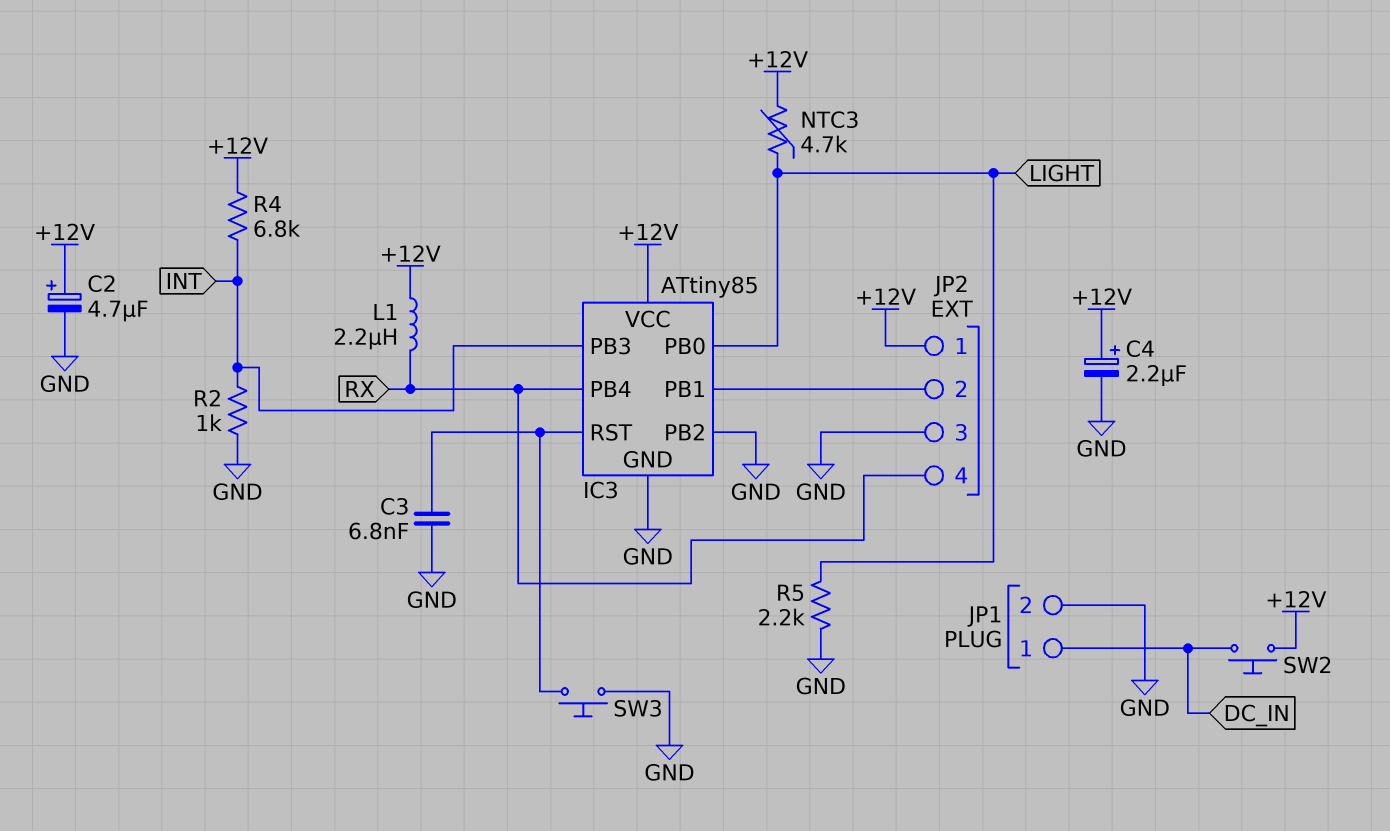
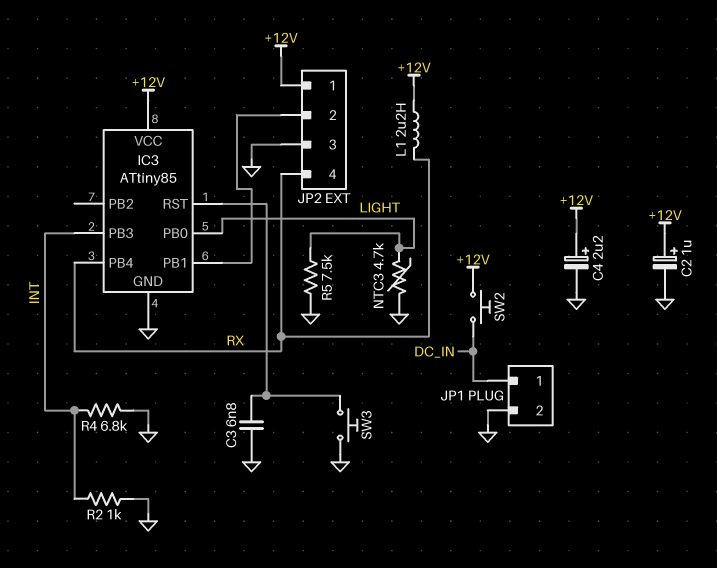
C2: 4.7uF (plus +12V, minus GND) -> 1uF (plus +12V, minus GND)
IC3 pin PB2: GND -> none
NTC3: 4.7k (+12V, LIGHT) -> 4.7k (GND, LIGHT)
R4: 6.8k (+12V, INT) -> 6.8k (GND, INT)
R5: 2.2k (GND, LIGHT) -> 7.5k (GND, LIGHT)

